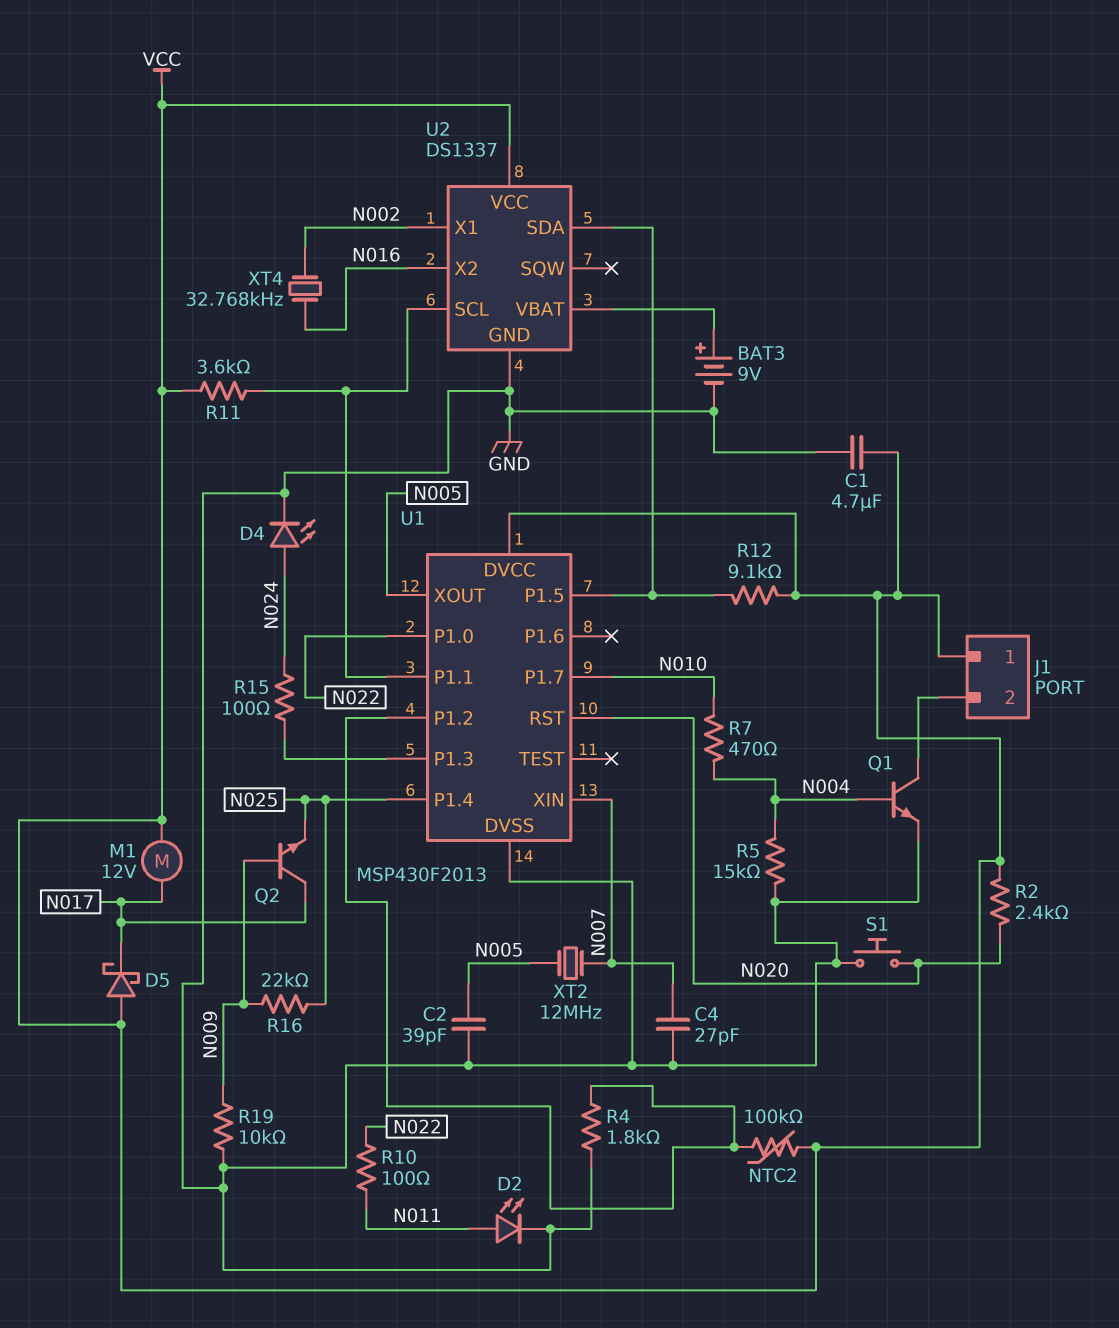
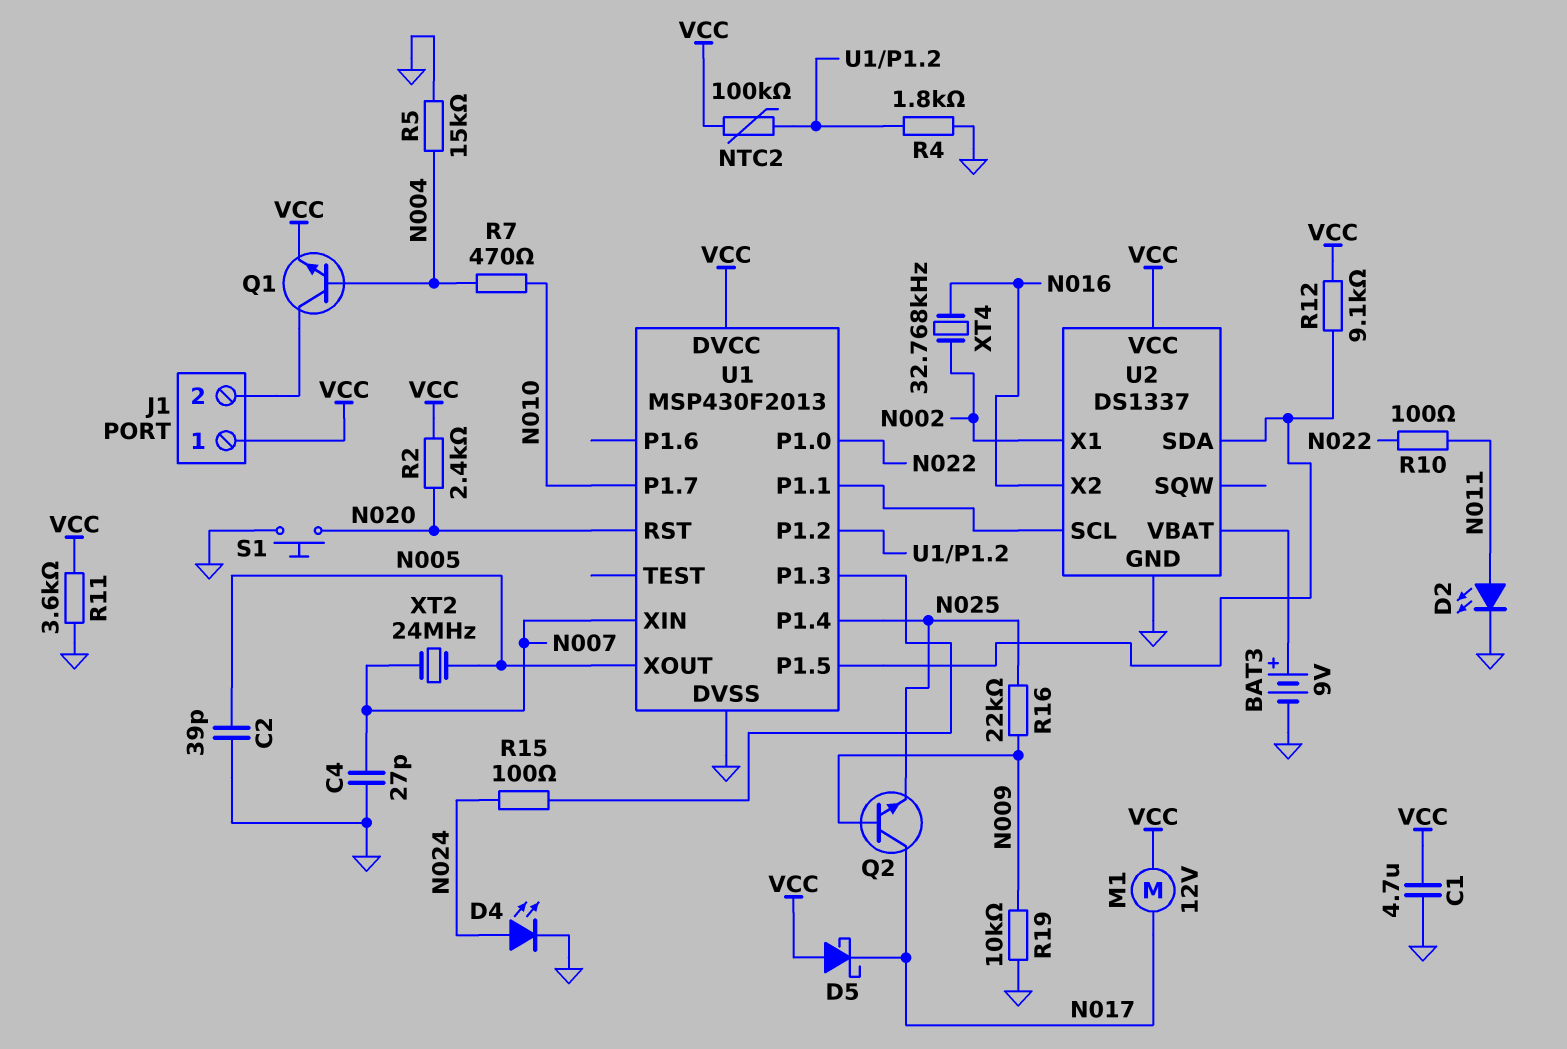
Q1: NPN (B N004, C J1/2, E GND) -> NPN (B N004, C J1/2, E VCC)
R11: 3.6k (U1/P1.1, VCC) -> 3.6k (GND, VCC)
XT2: 12MHz (N005, N007) -> 24MHz (N005, N007)

